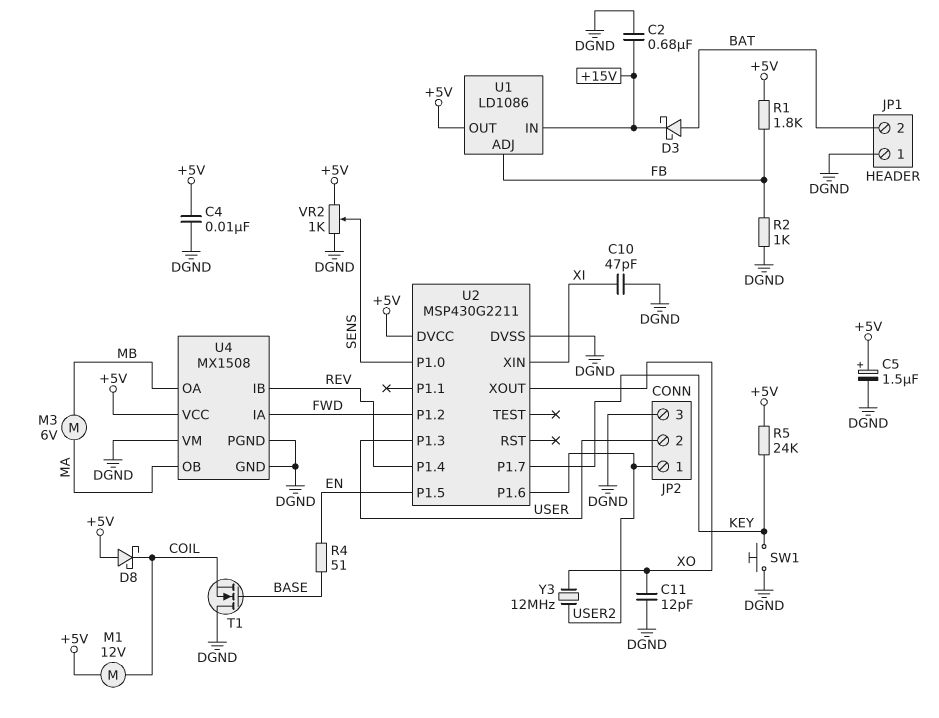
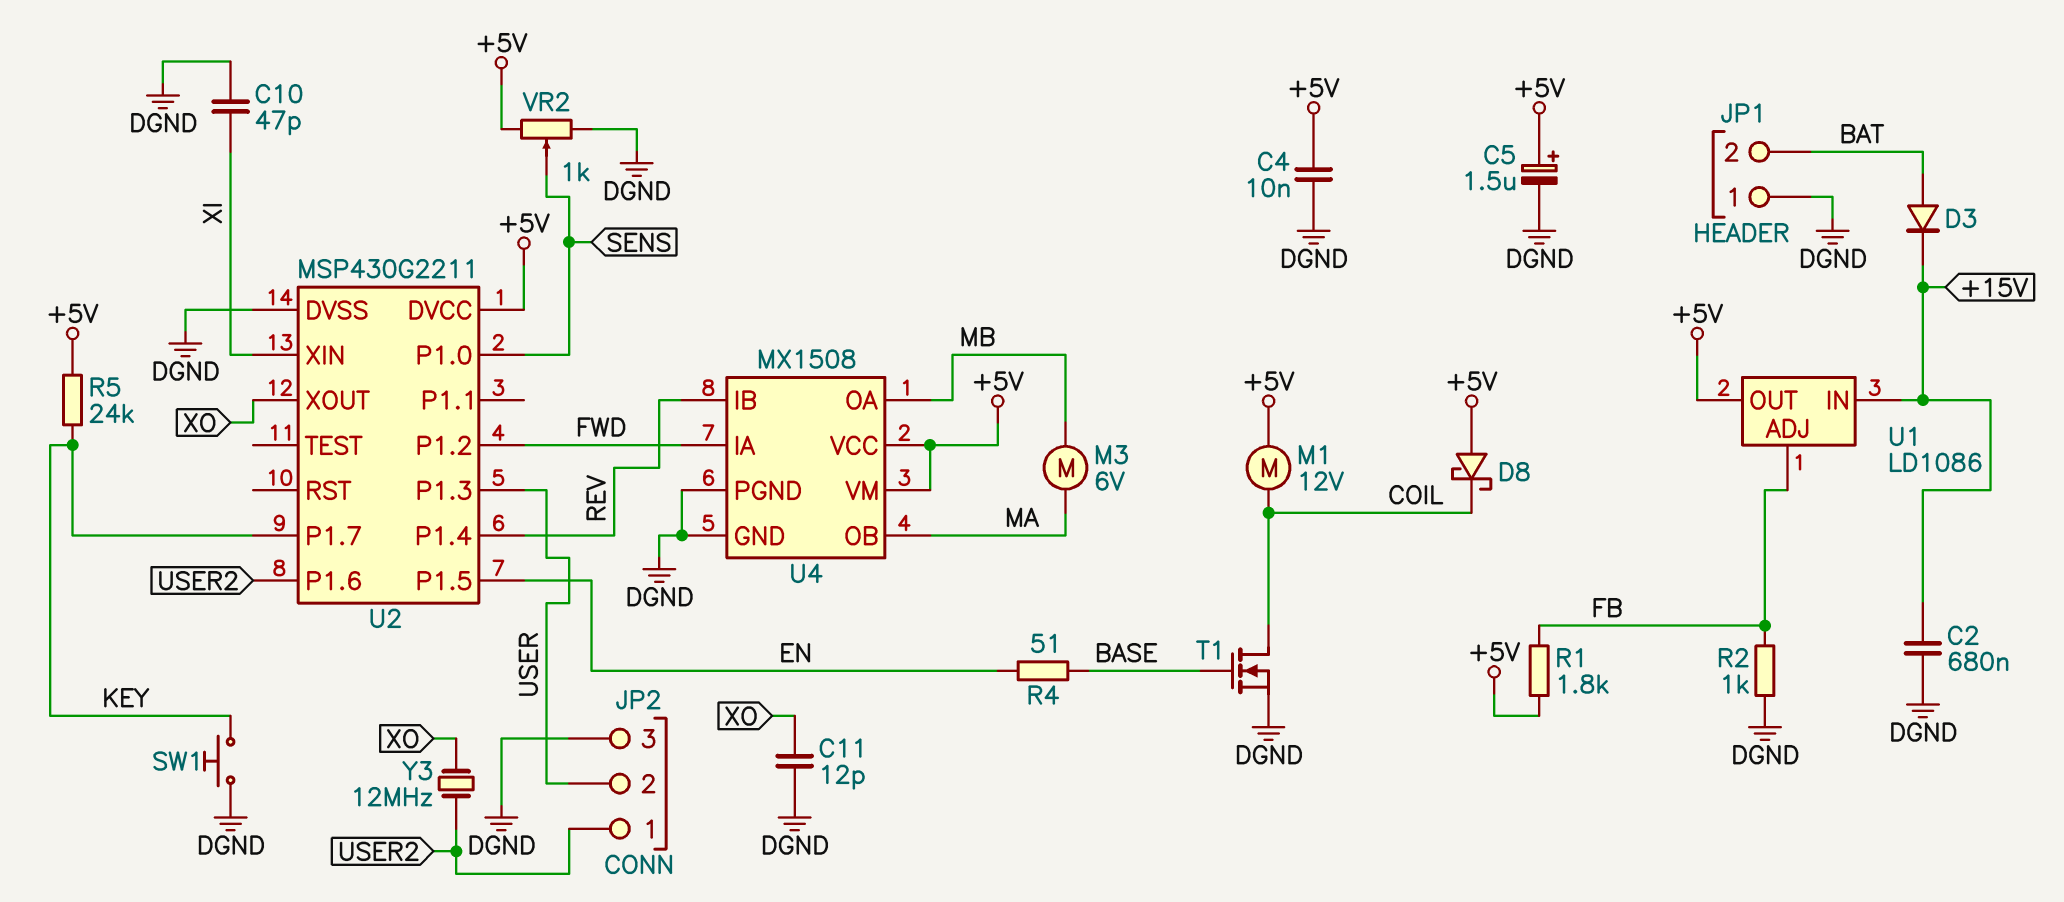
D3: schottky (A BAT, K +15V) -> diode (A BAT, K +15V)
T1: NMOS (G BASE, D DGND, S COIL) -> NMOS (G BASE, D COIL, S DGND)
U4 pin VM: DGND -> +5V

